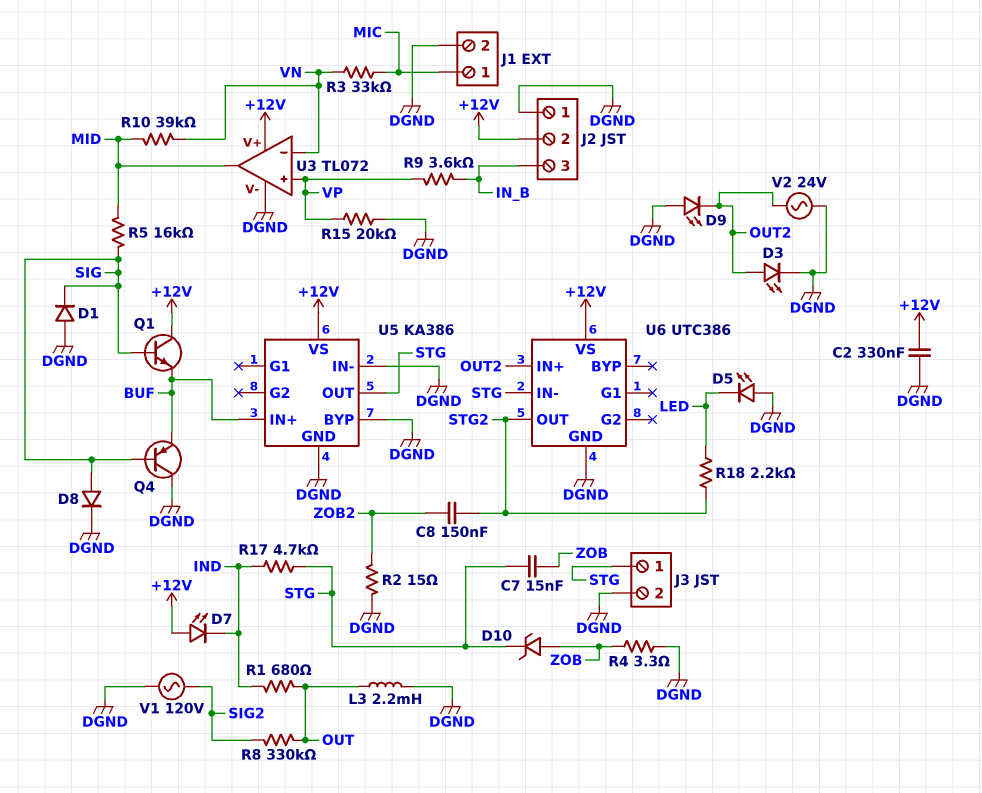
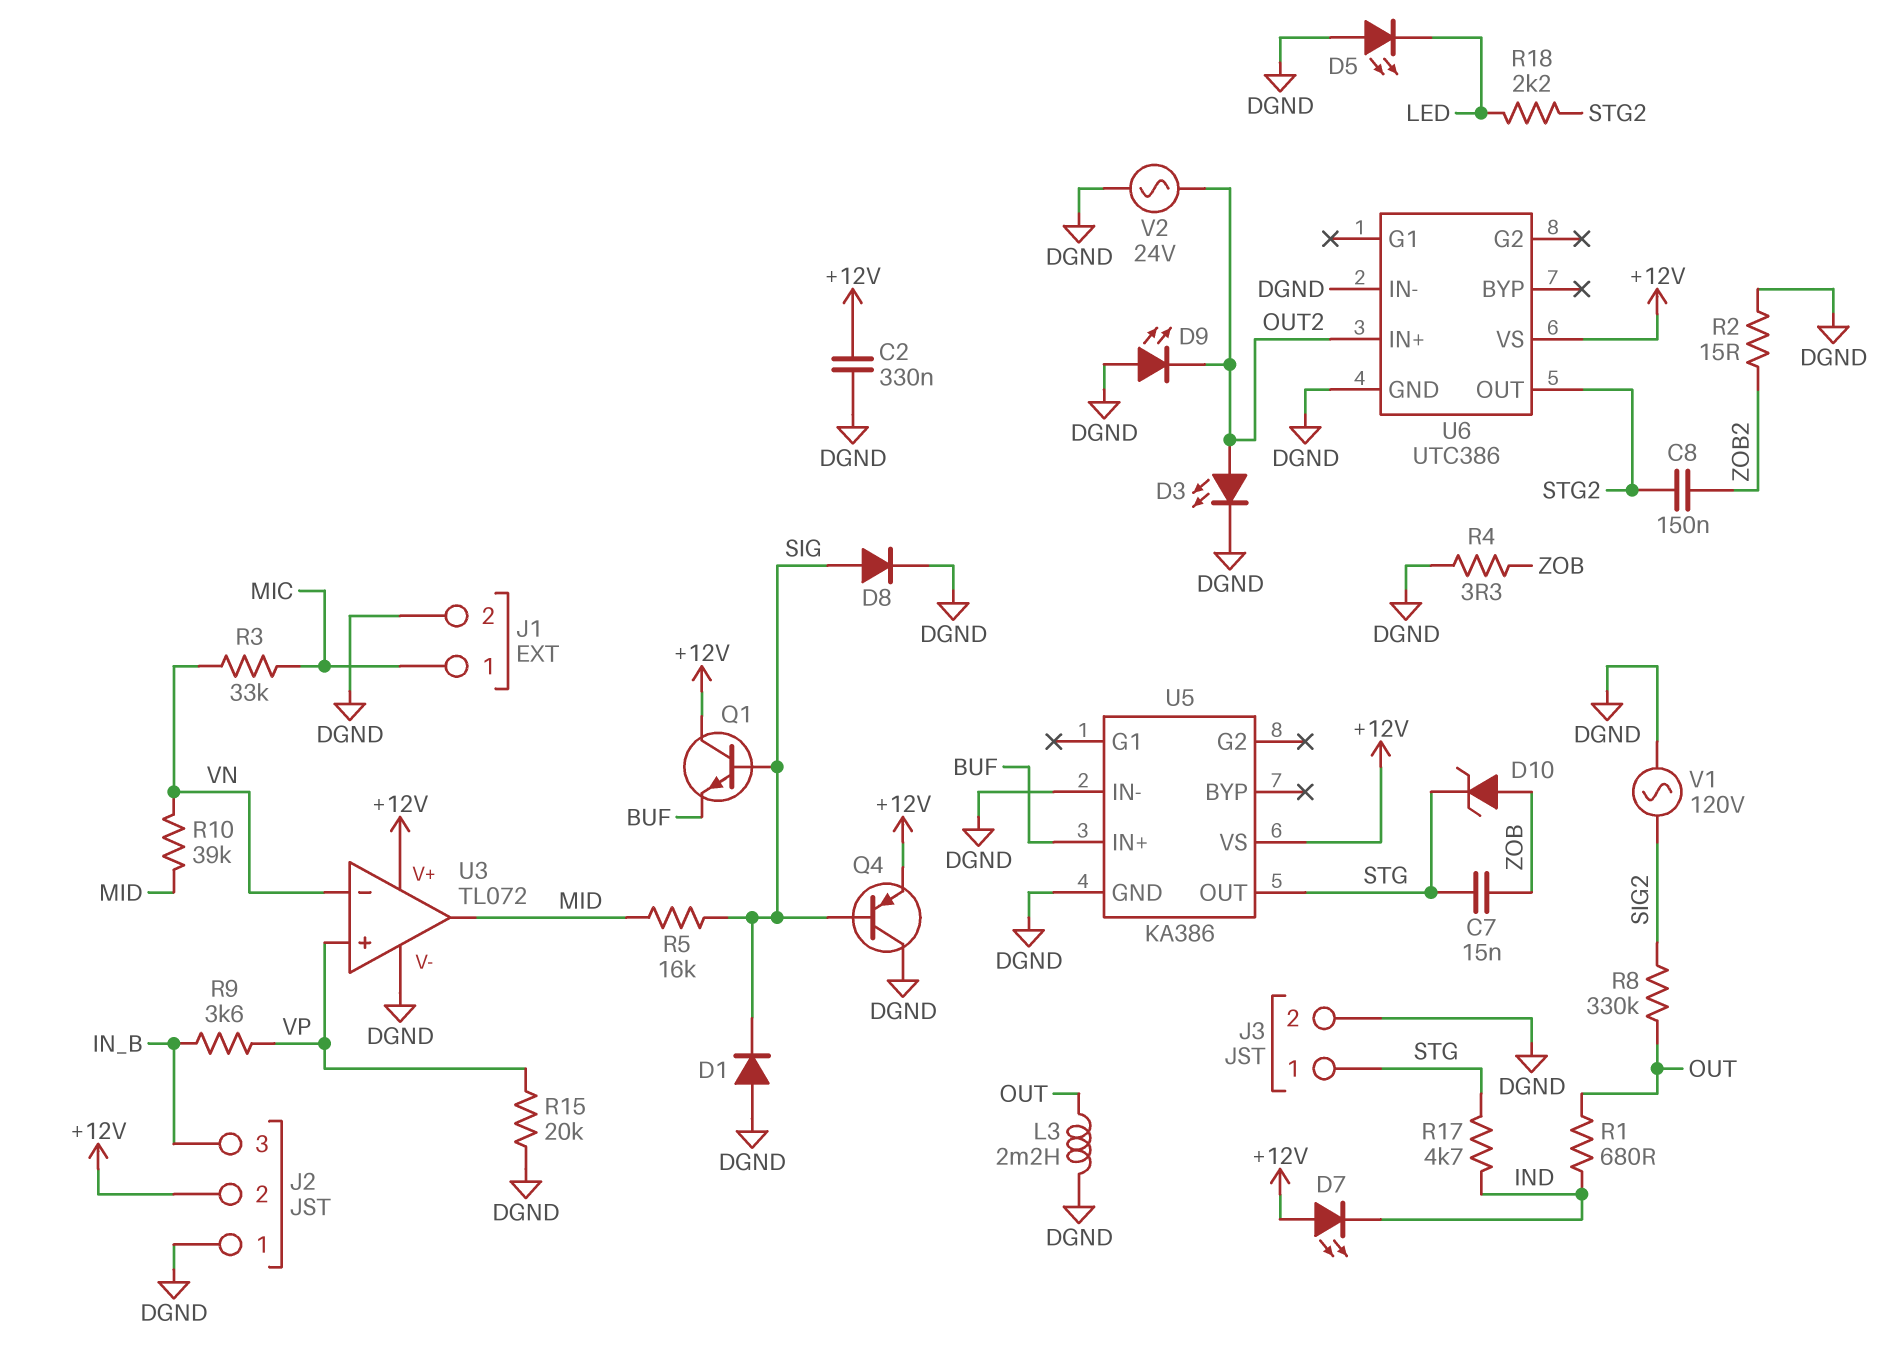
Q4: PNP (B SIG, C DGND, E BUF) -> PNP (B SIG, C DGND, E +12V)
U5 pin BYP: DGND -> none
U6 pin IN-: STG -> DGND

